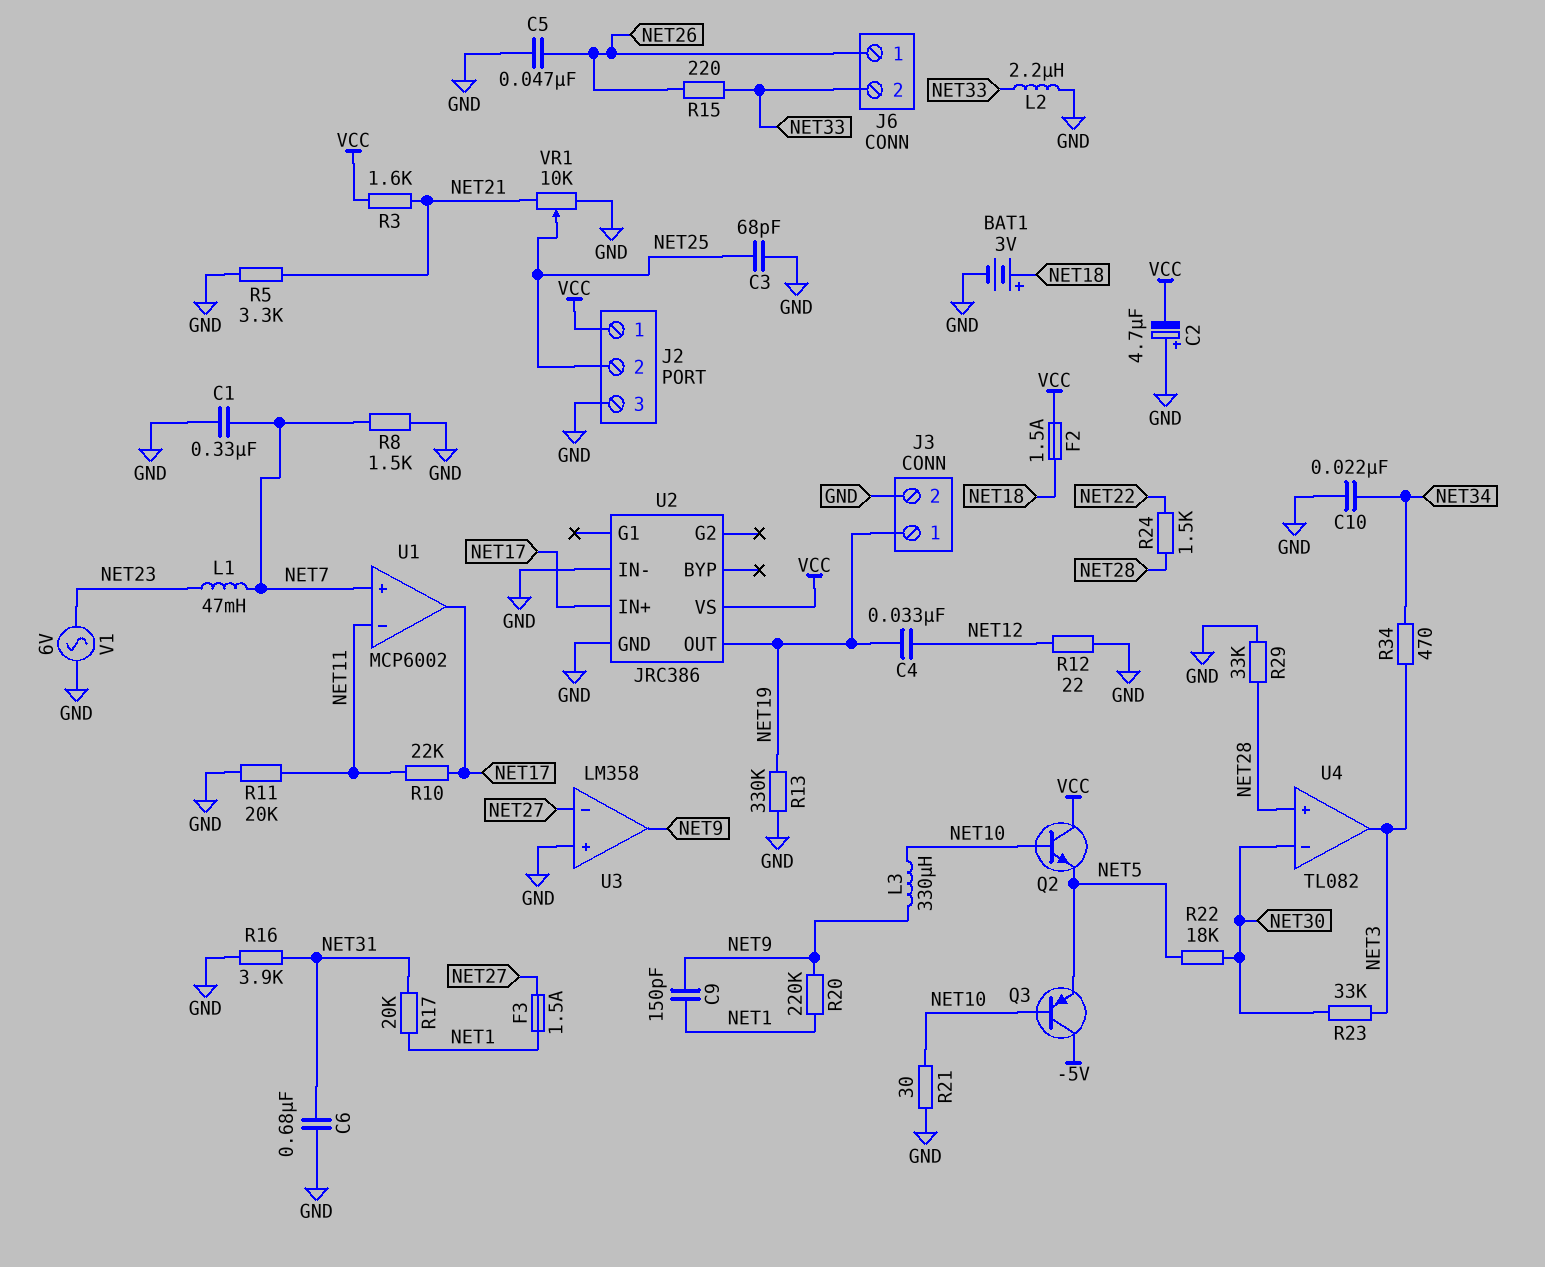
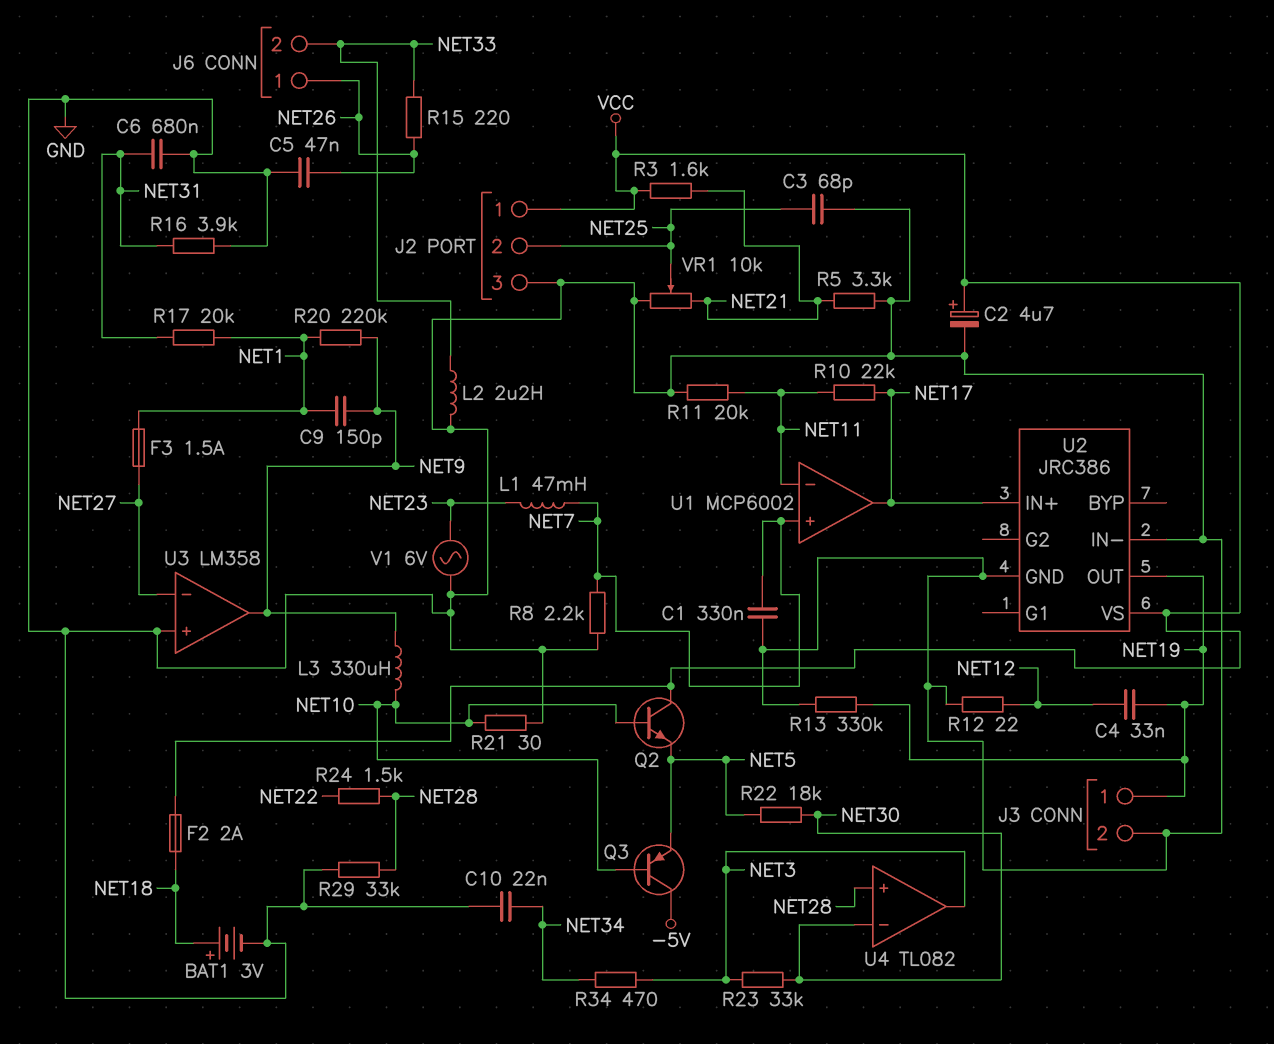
C2: 4.7uF (plus GND, minus VCC) -> 4.7uF (plus VCC, minus GND)
F2: 1.5A (NET18, VCC) -> 2A (NET18, VCC)
R8: 1.5k (GND, NET7) -> 2.2k (GND, NET7)

